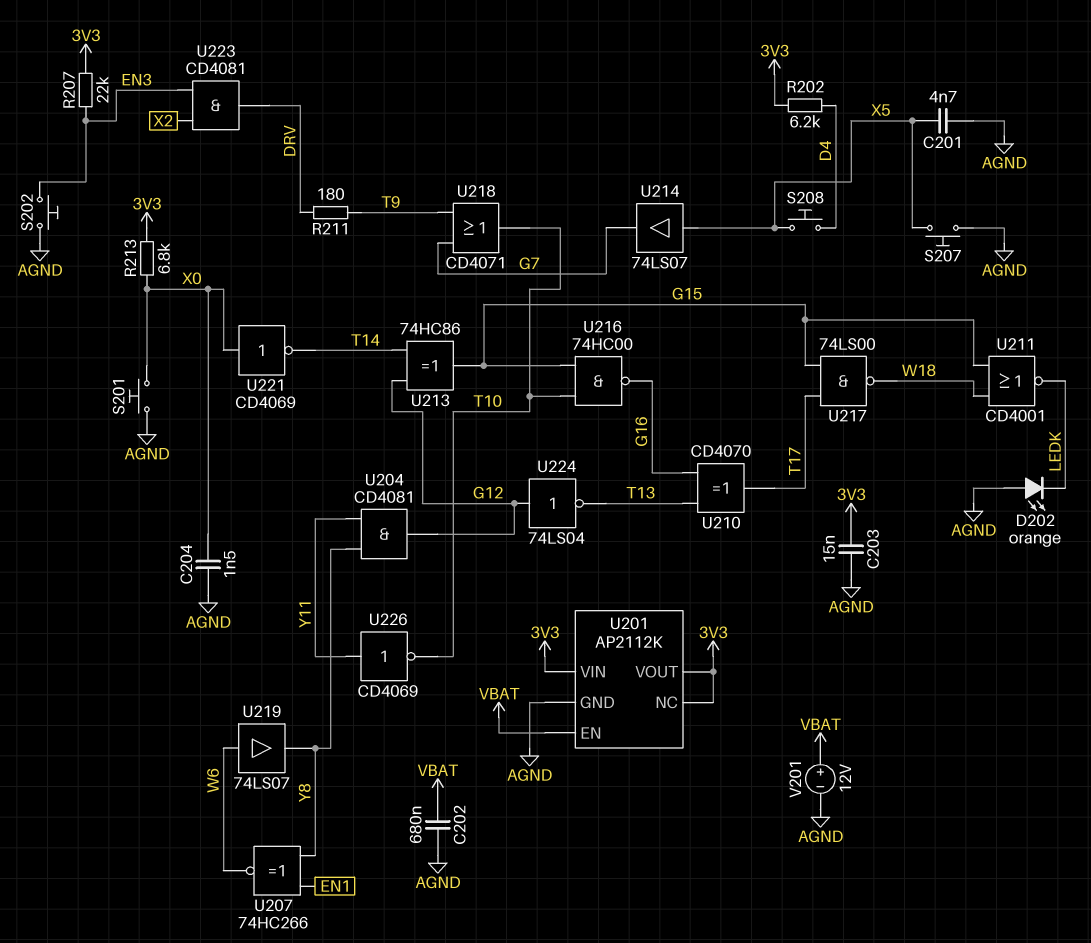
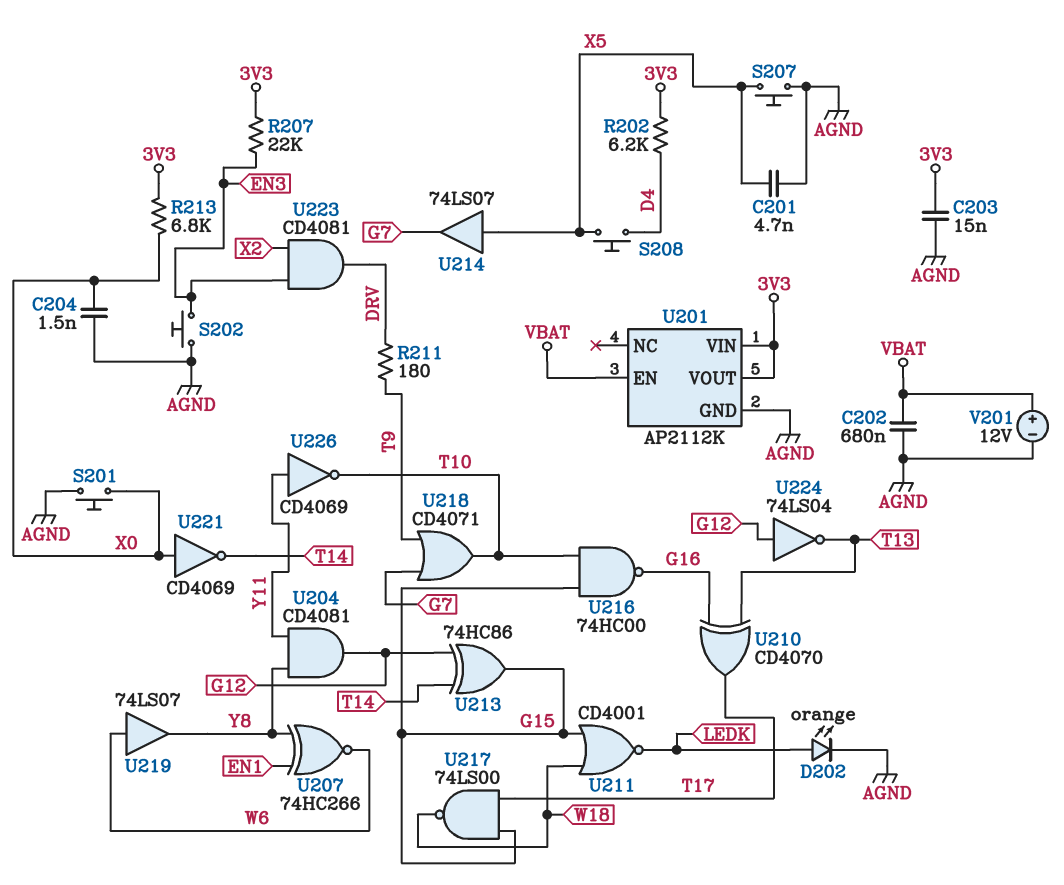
D202: LED orange (A AGND, K LEDK) -> LED orange (A LEDK, K AGND)
U201 pin NC: 3V3 -> none

